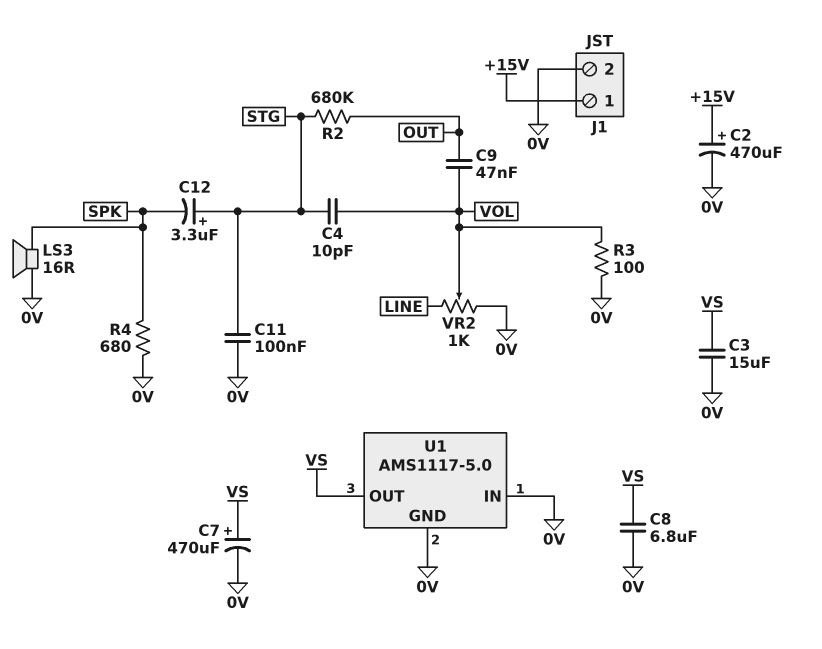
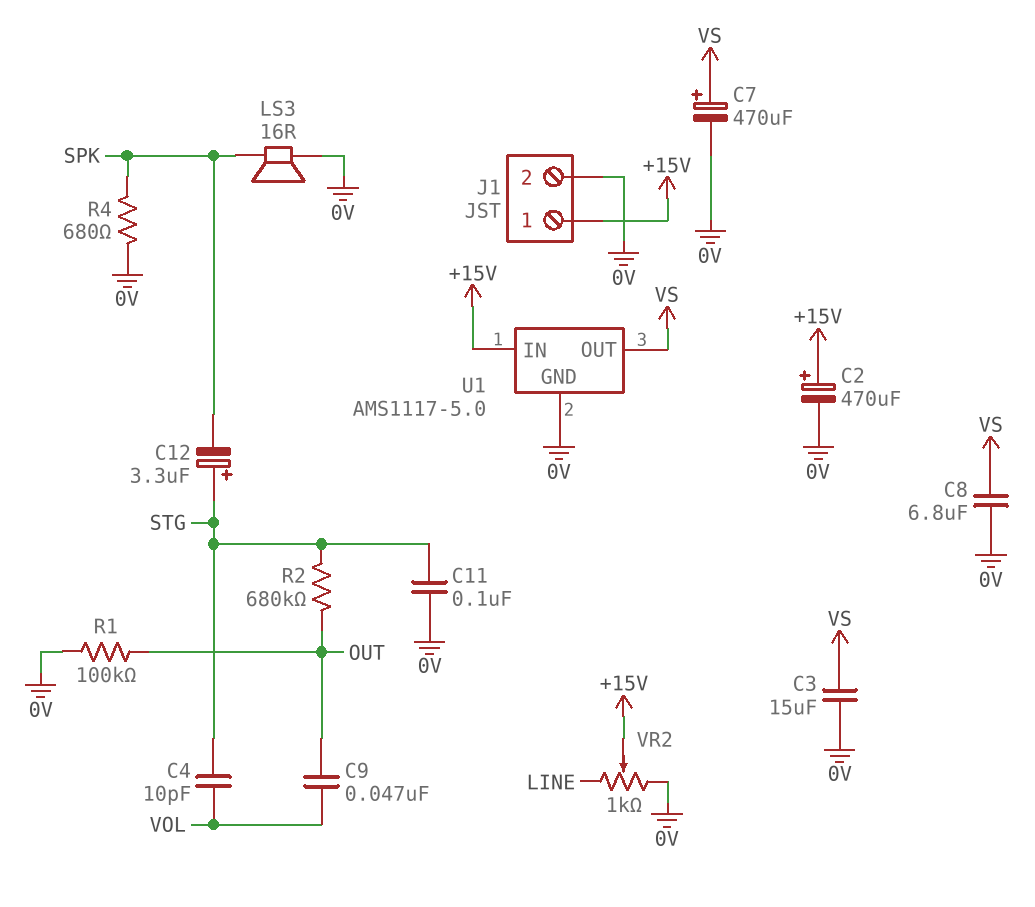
R1: none -> 100k (0V, OUT)
R3: 100 (0V, VOL) -> none
U1 pin IN: 0V -> +15V
VR2: 1k (0V, LINE, wiper VOL) -> 1k (0V, LINE, wiper +15V)

